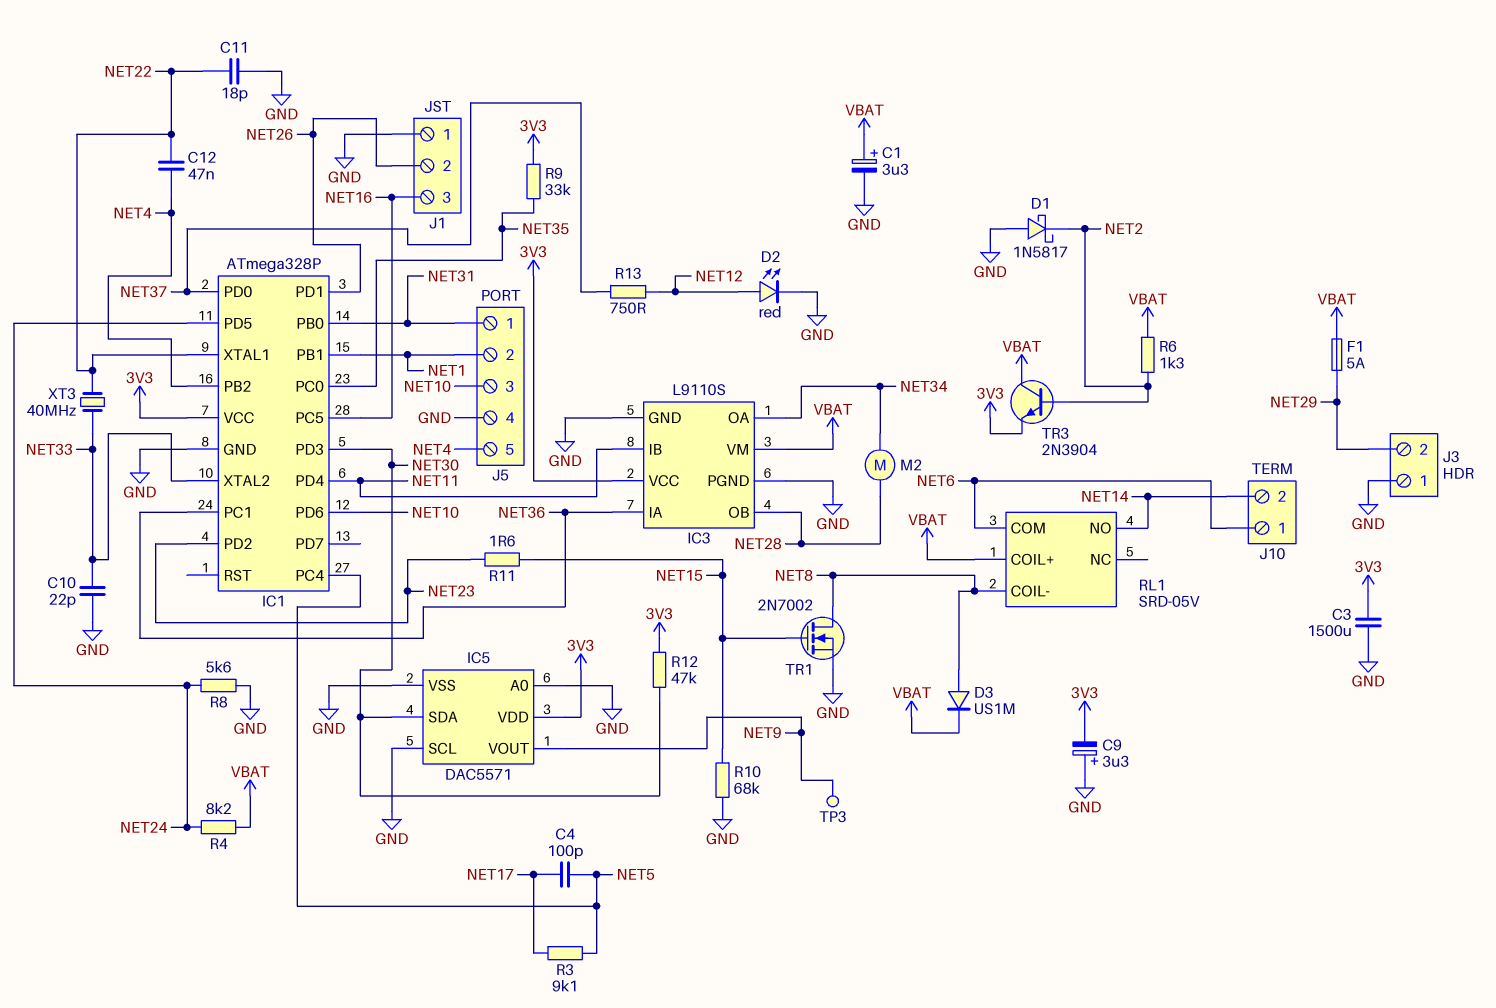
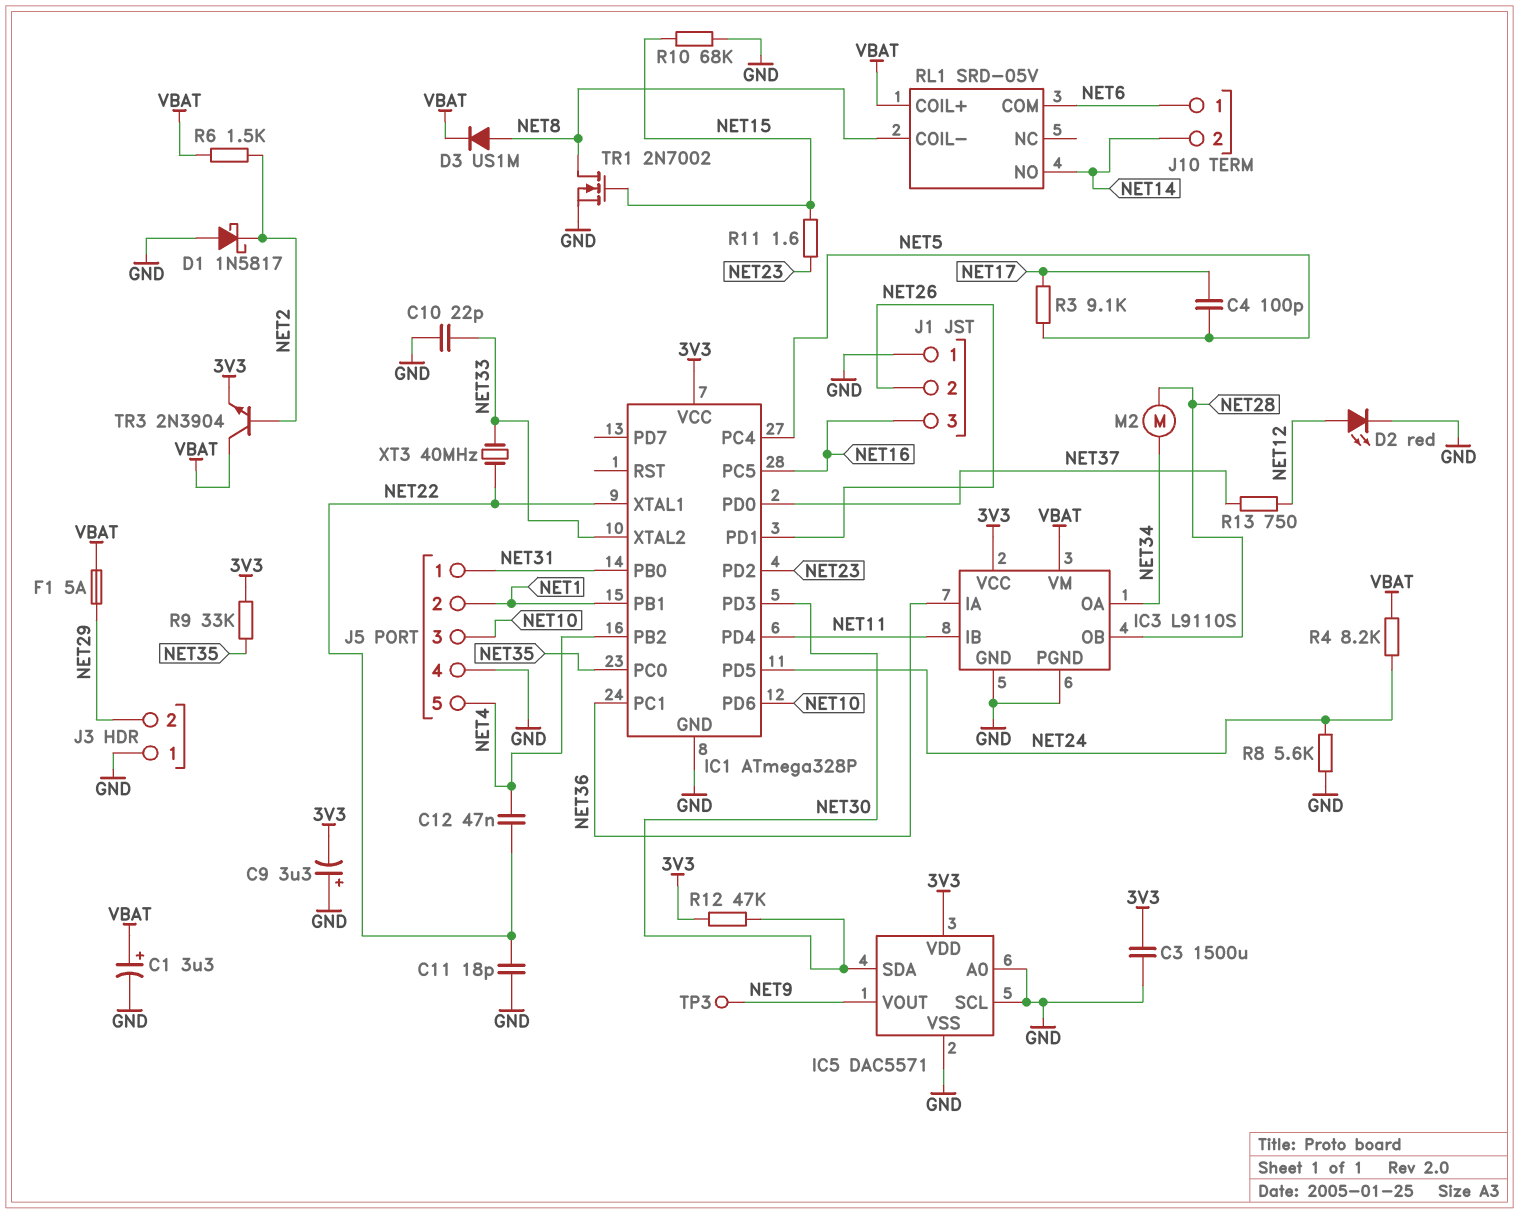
R6: 1.3k (NET2, VBAT) -> 1.5k (NET2, VBAT)

